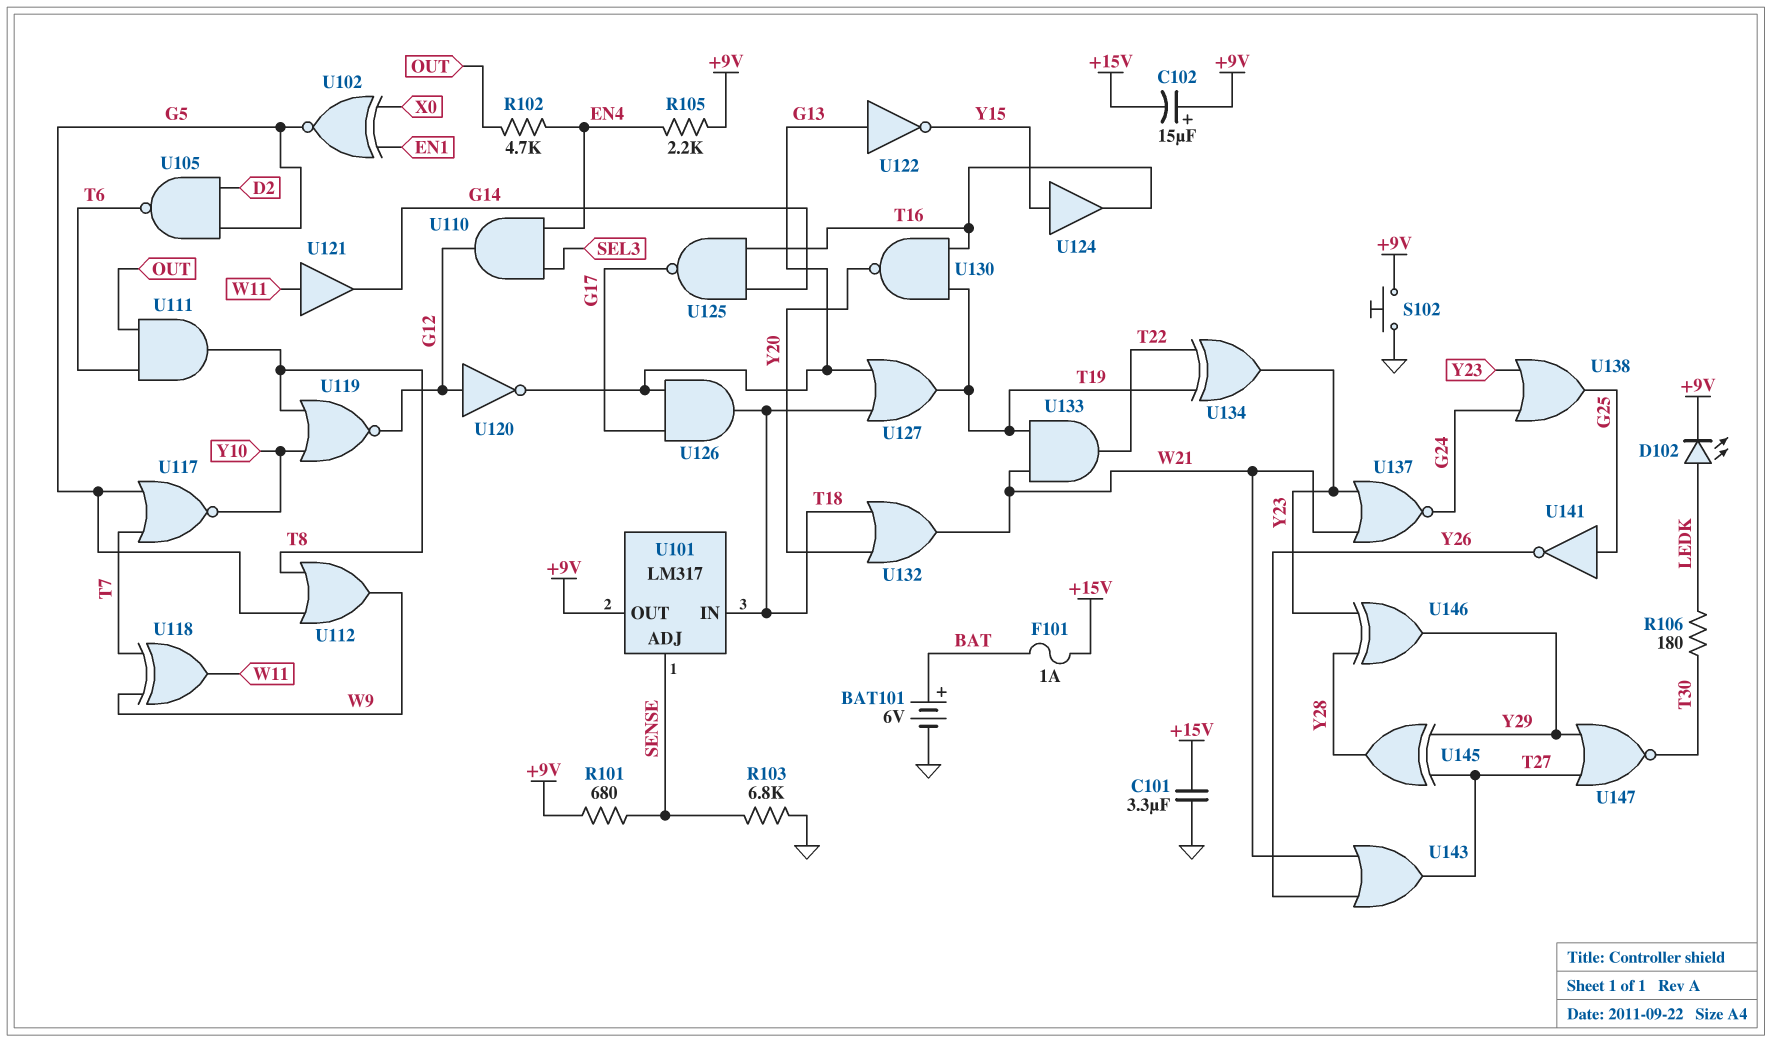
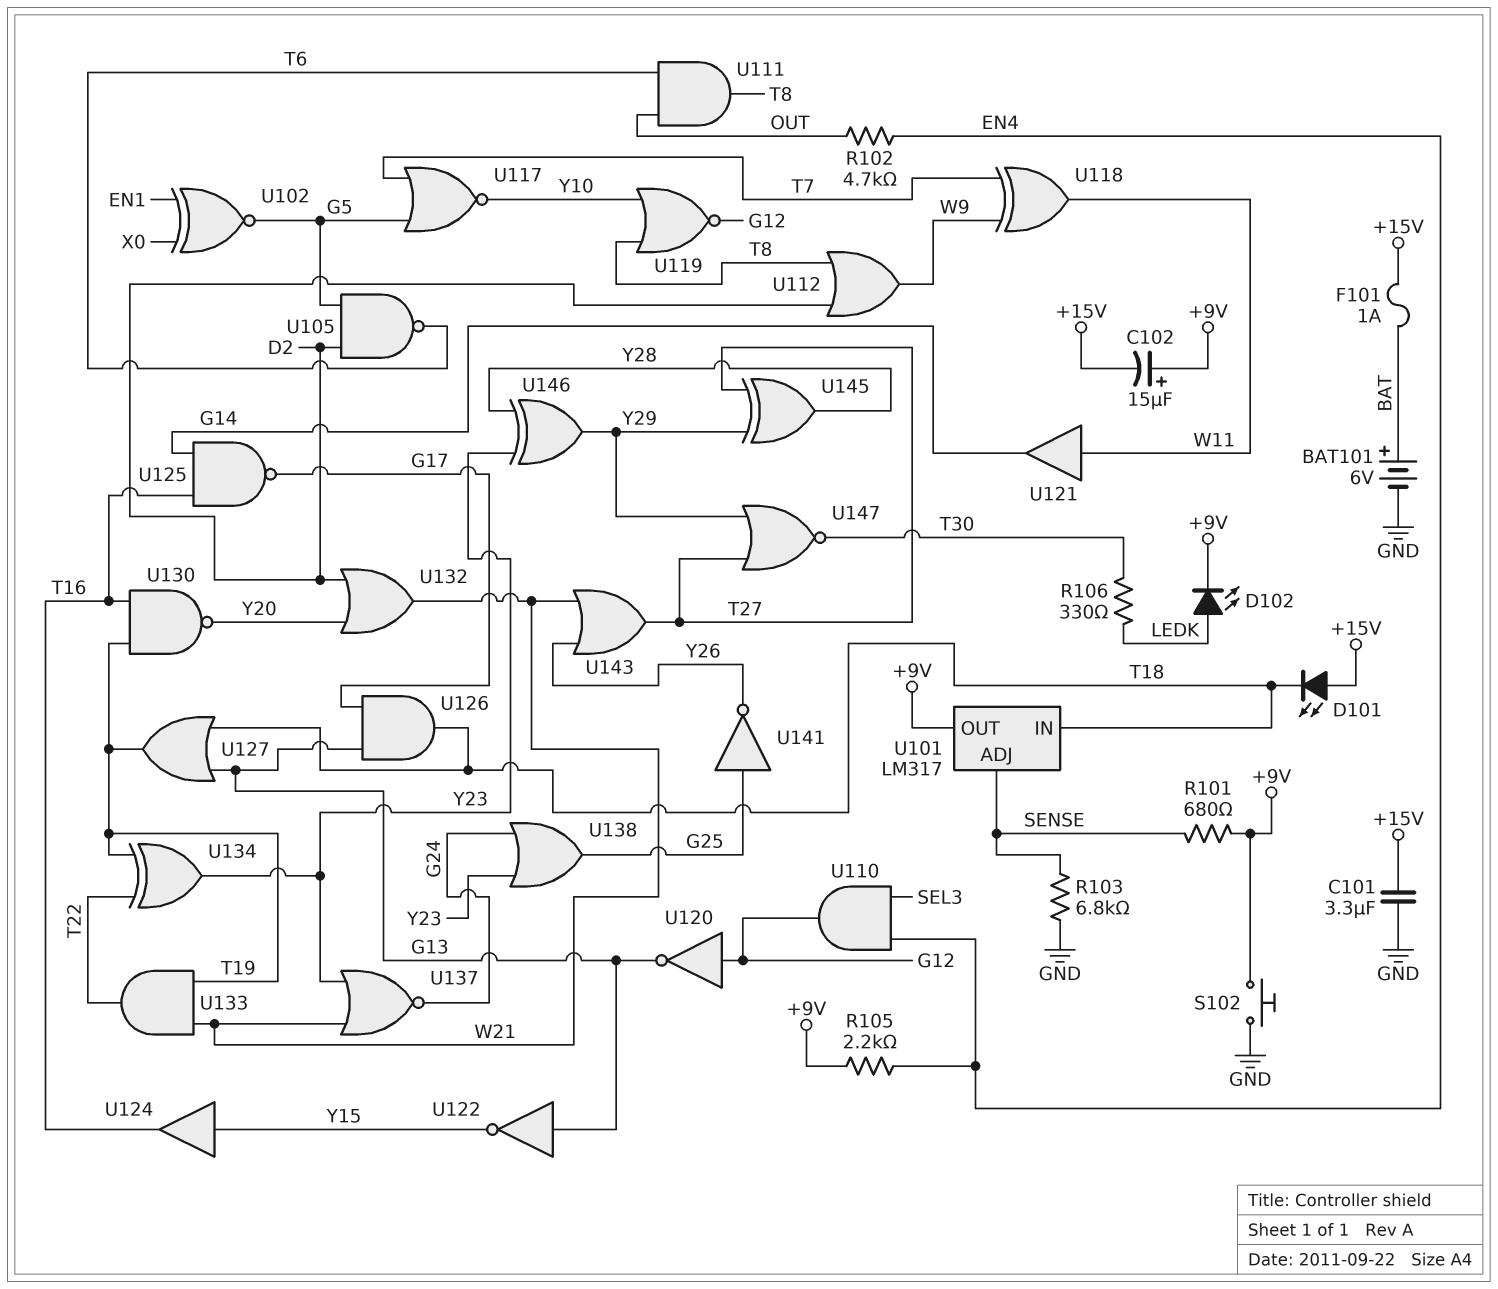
D101: none -> LED (A +15V, K T18)
R106: 180 (LEDK, T30) -> 330 (LEDK, T30)
U112: OR (in G5, in T8, out W9) -> OR (in D2, in T8, out W9)
U132: OR (in T18, in Y20, out W21) -> OR (in D2, in Y20, out W21)

